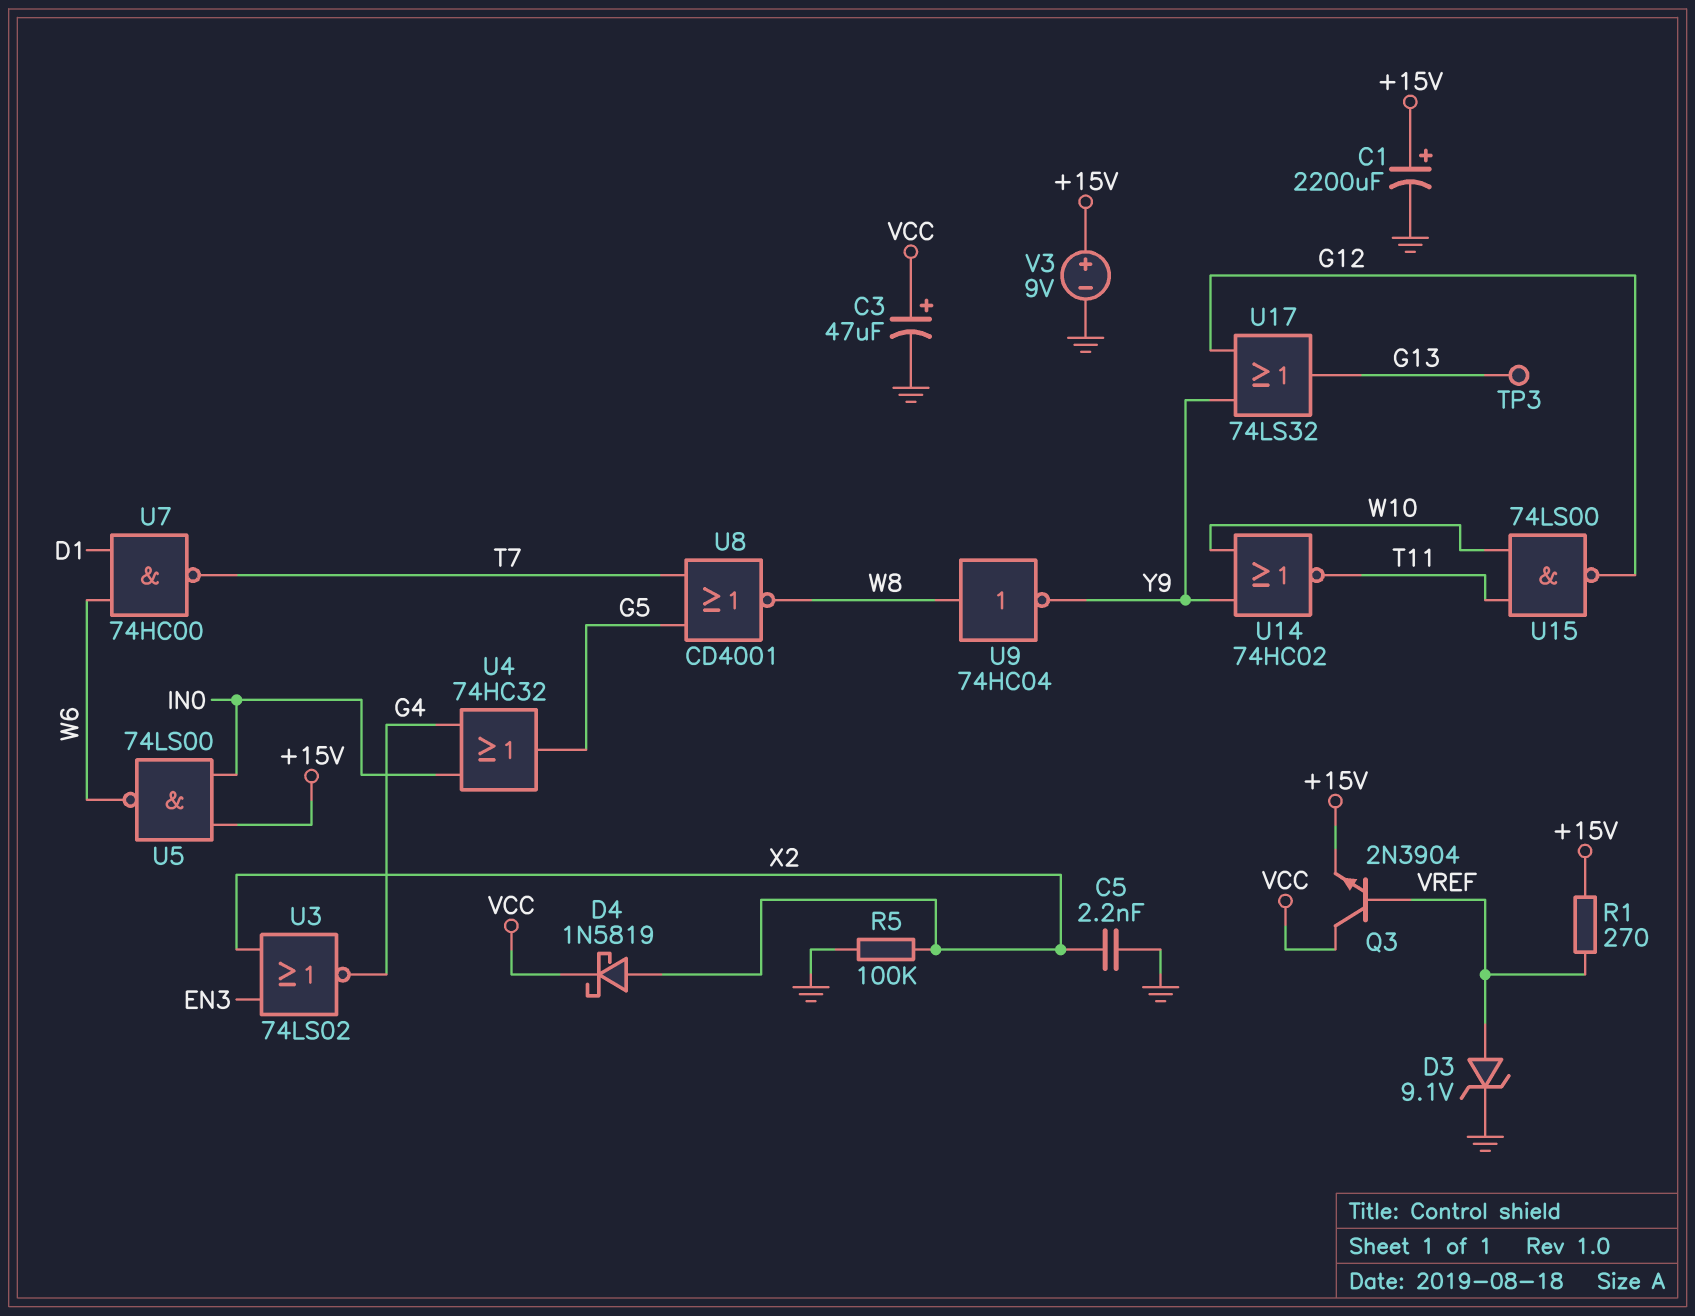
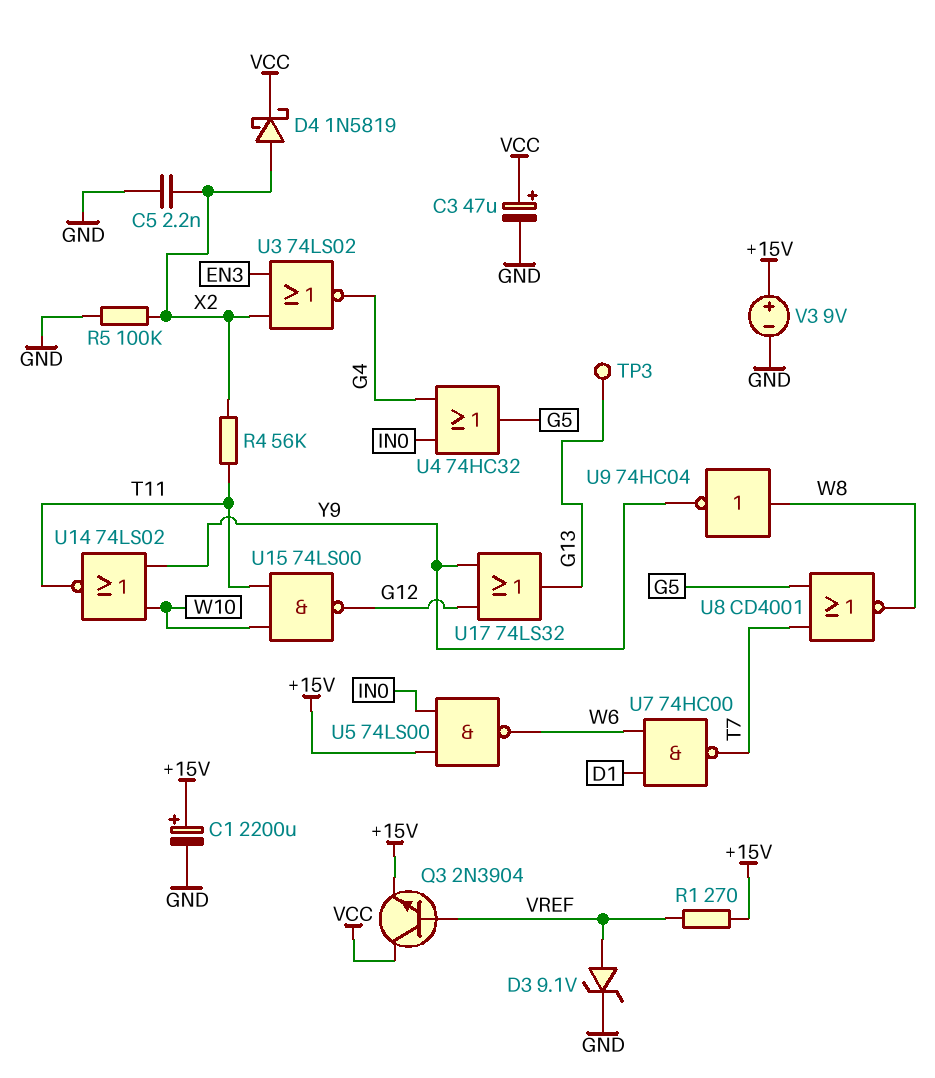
R4: none -> 56k (T11, X2)
U14: NOR 74HC02 (in W10, in Y9, out T11) -> NOR 74LS02 (in W10, in Y9, out T11)

